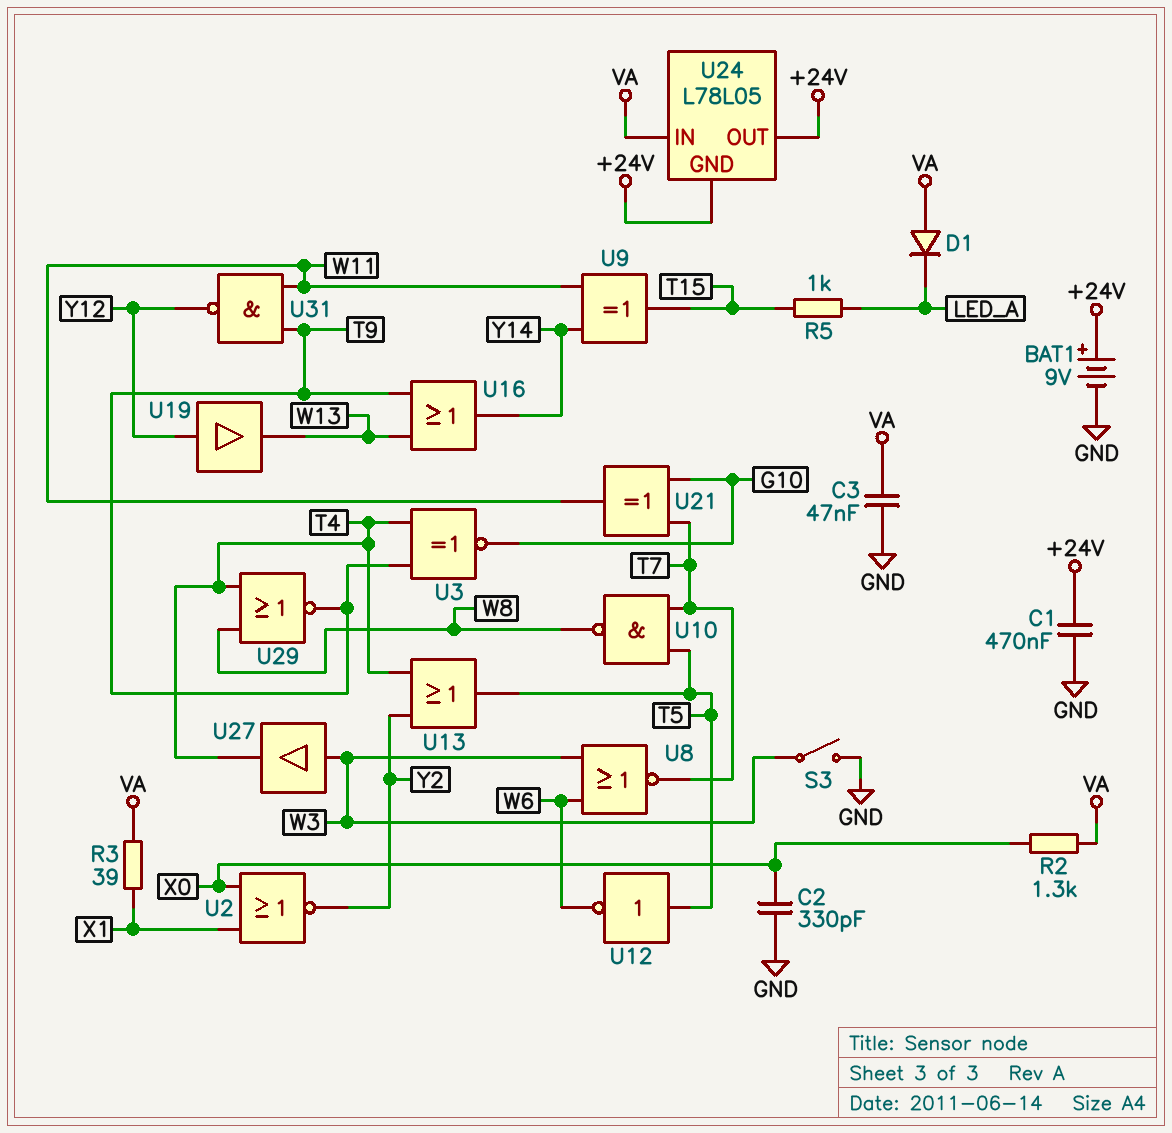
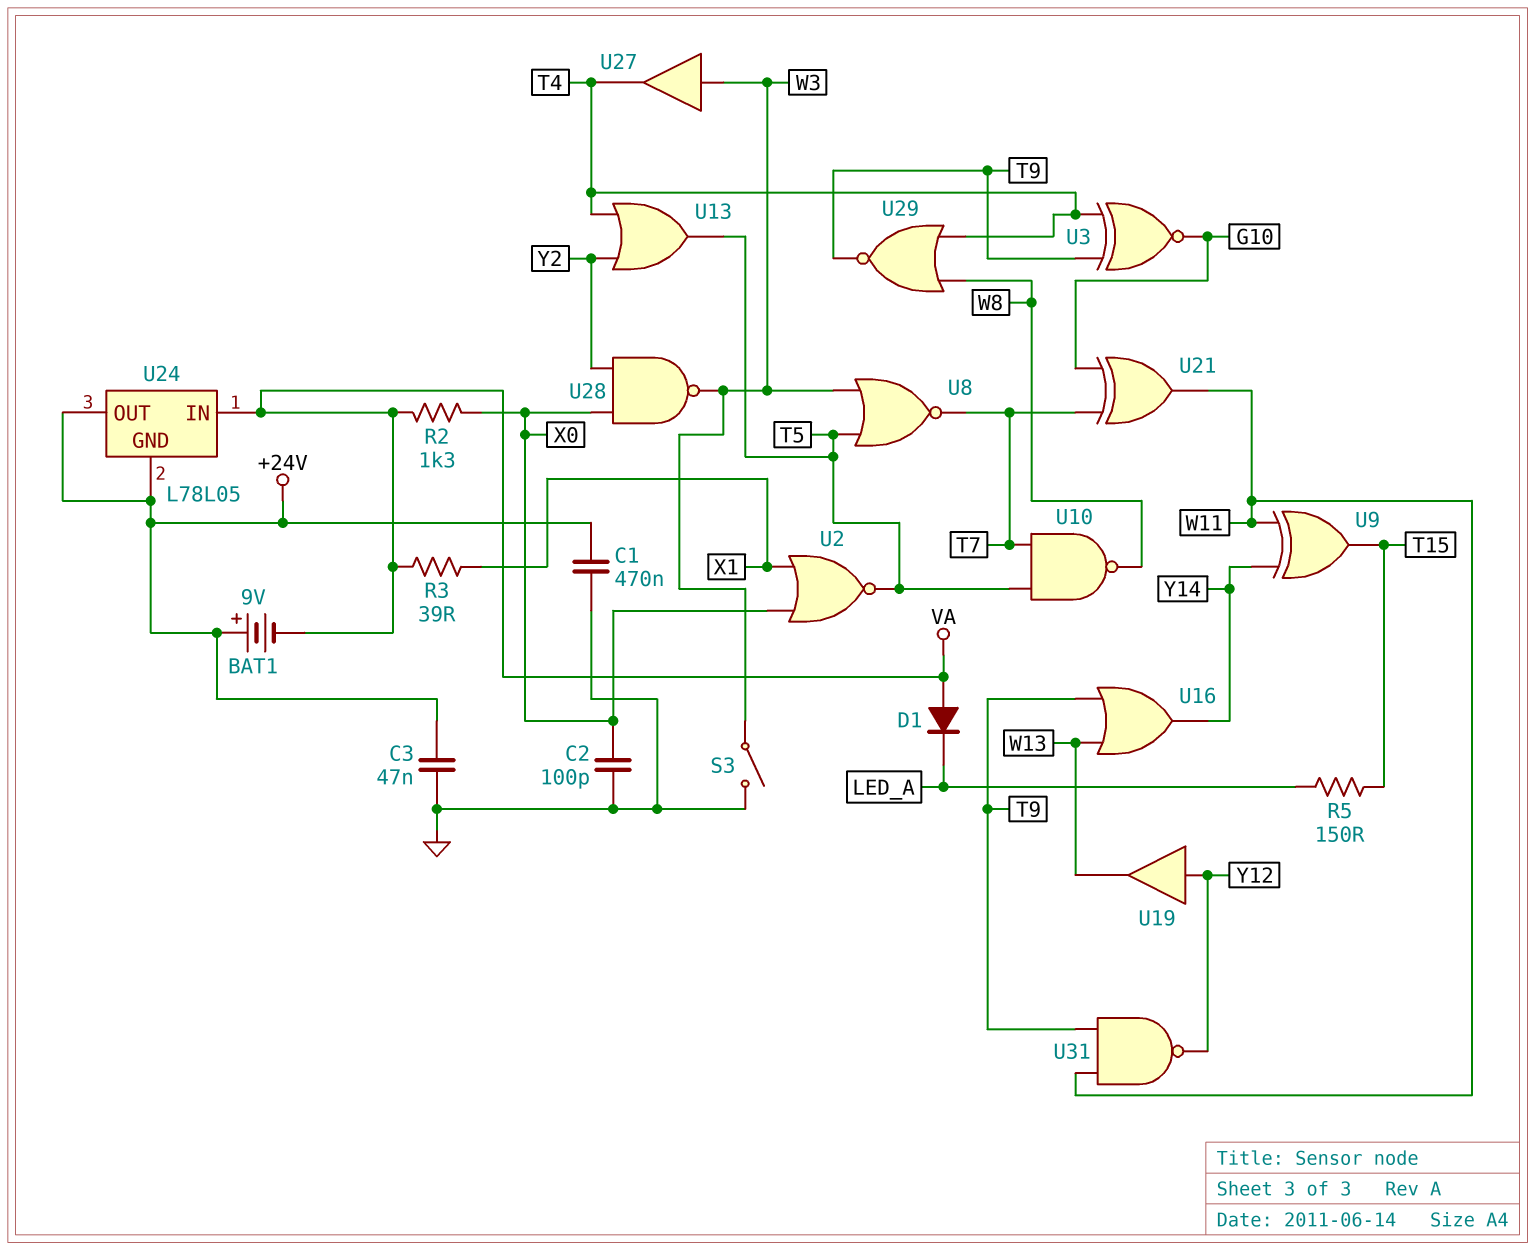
BAT1: 9V (plus +24V, minus GND) -> 9V (plus +24V, minus VA)
C2: 330pF (GND, X0) -> 100pF (GND, X0)
C3: 47nF (GND, VA) -> 47nF (+24V, GND)
R5: 1k (LED_A, T15) -> 150 (LED_A, T15)
U2: NOR (in X0, in X1, out Y2) -> NOR (in X0, in X1, out T5)
U8: NOR (in W3, in W6, out T7) -> NOR (in T5, in W3, out T7)
U12: NOT (in T5, out W6) -> none
U28: none -> NAND (in X0, in Y2, out W3)

